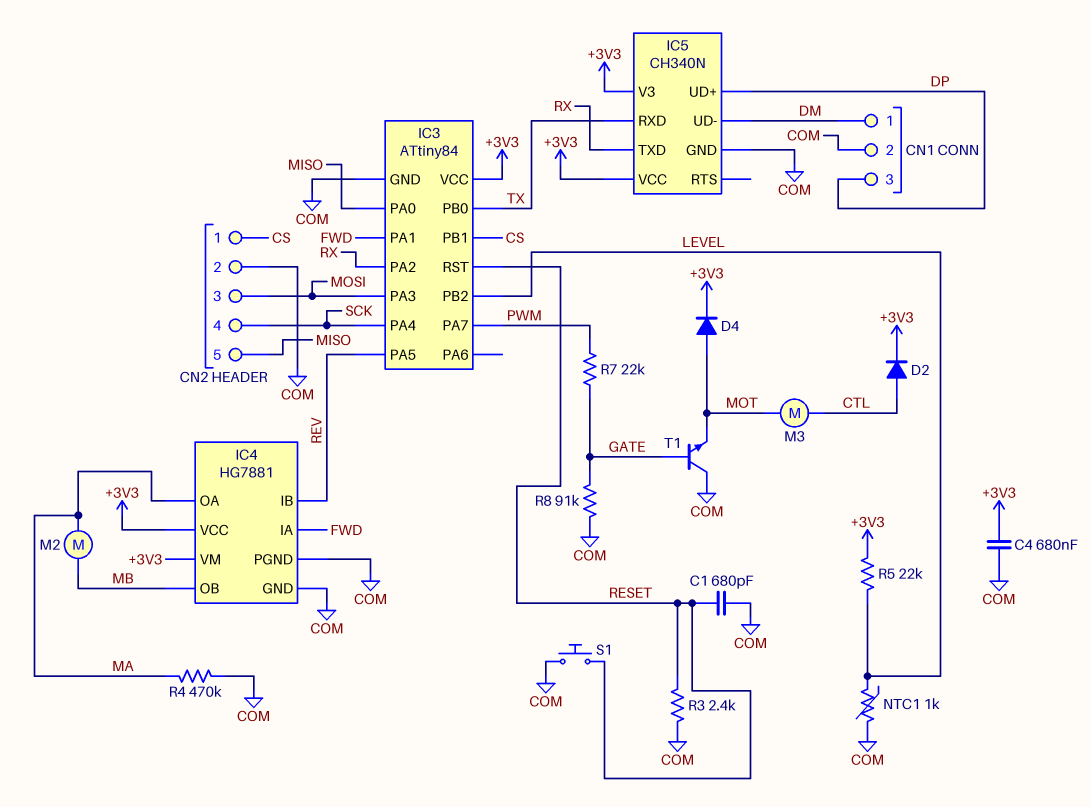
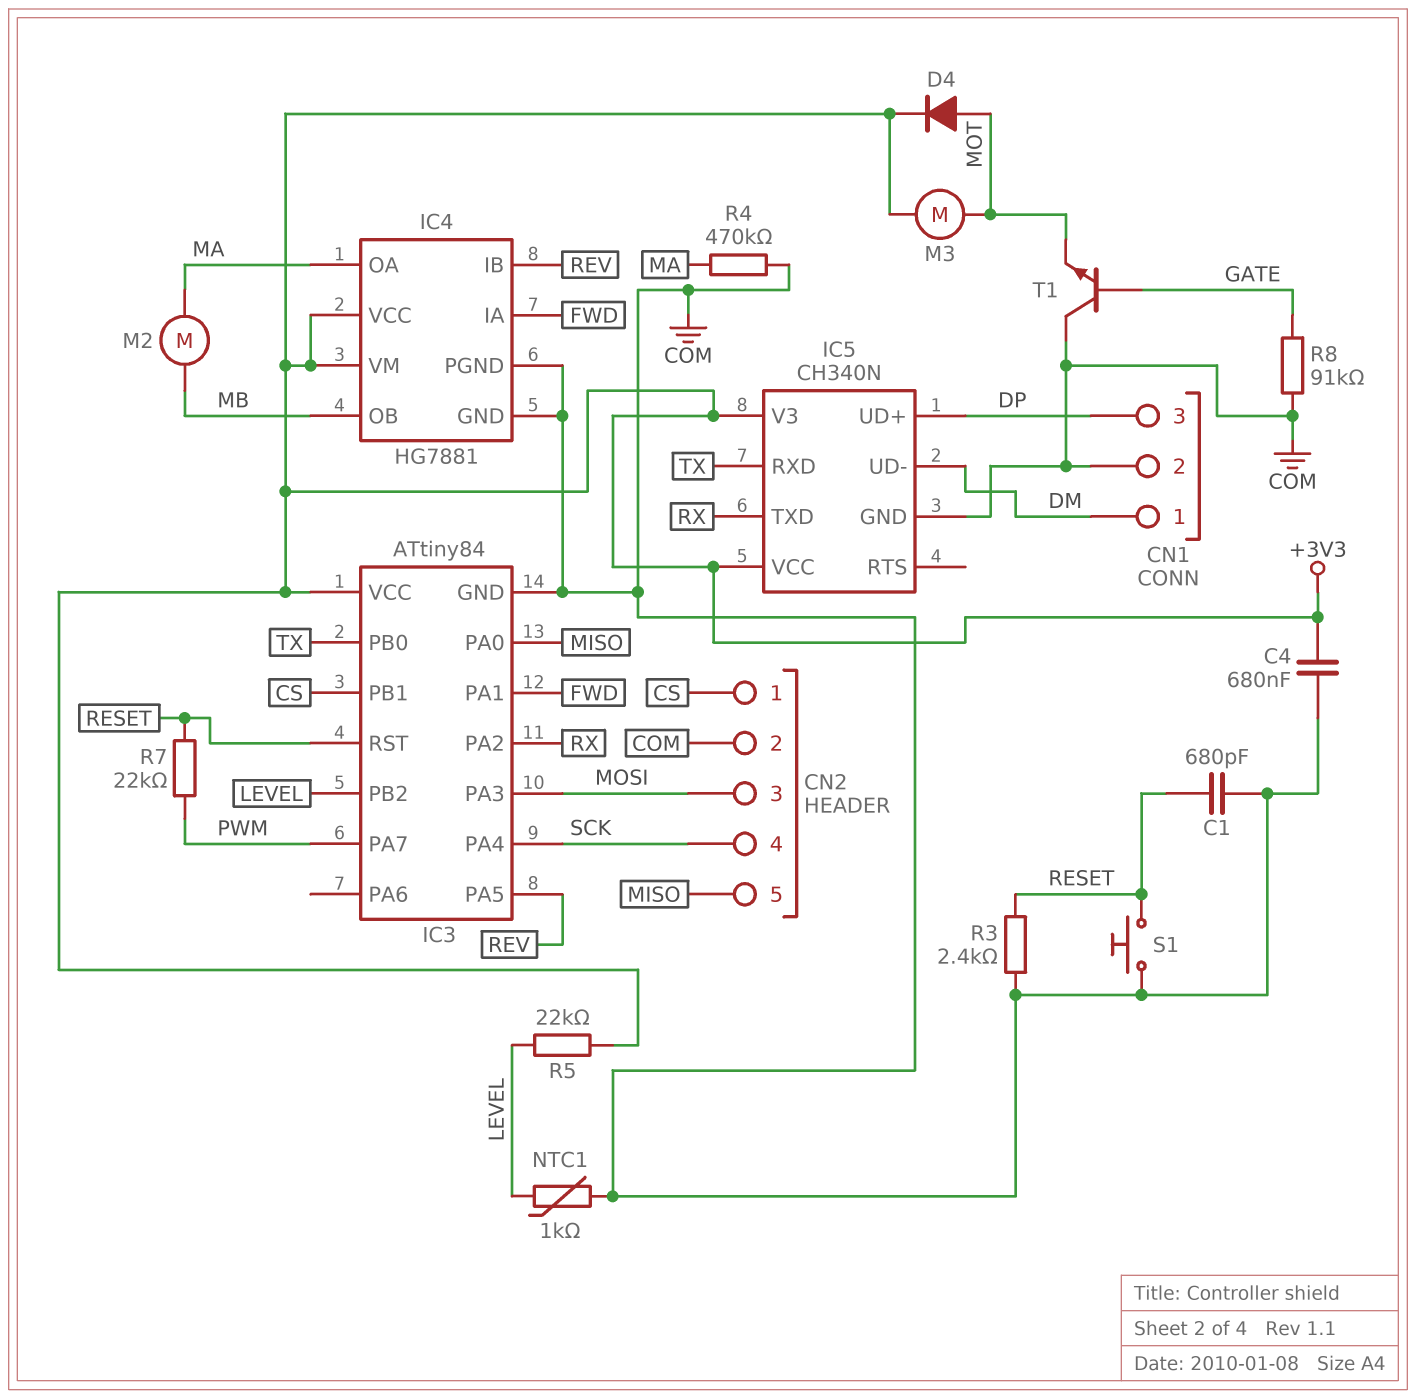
D2: diode (A CTL, K +3V3) -> none
M3: motor (CTL, MOT) -> motor (+3V3, MOT)
R7: 22k (GATE, PWM) -> 22k (PWM, RESET)

